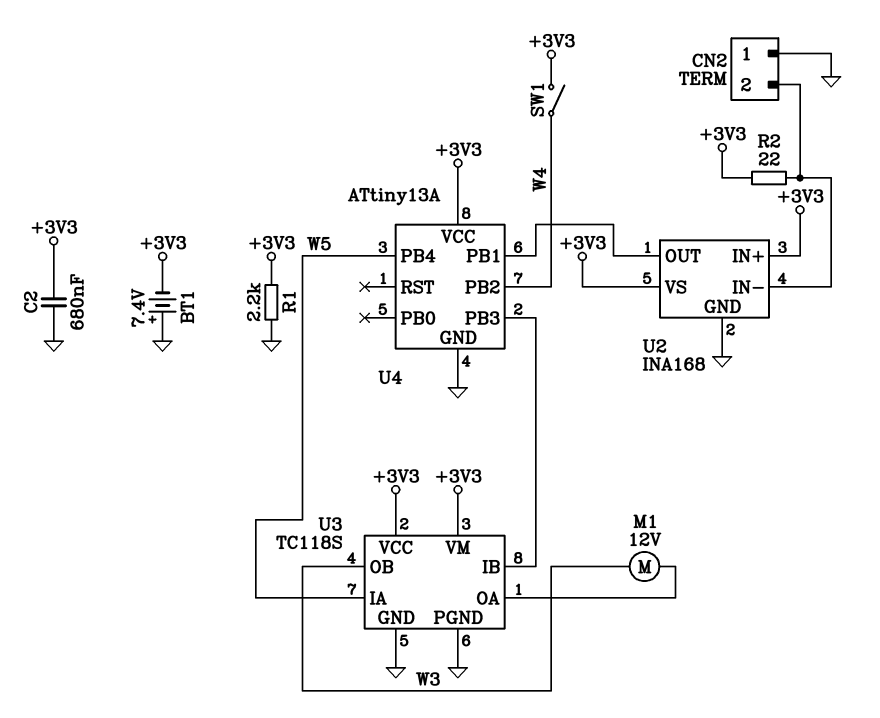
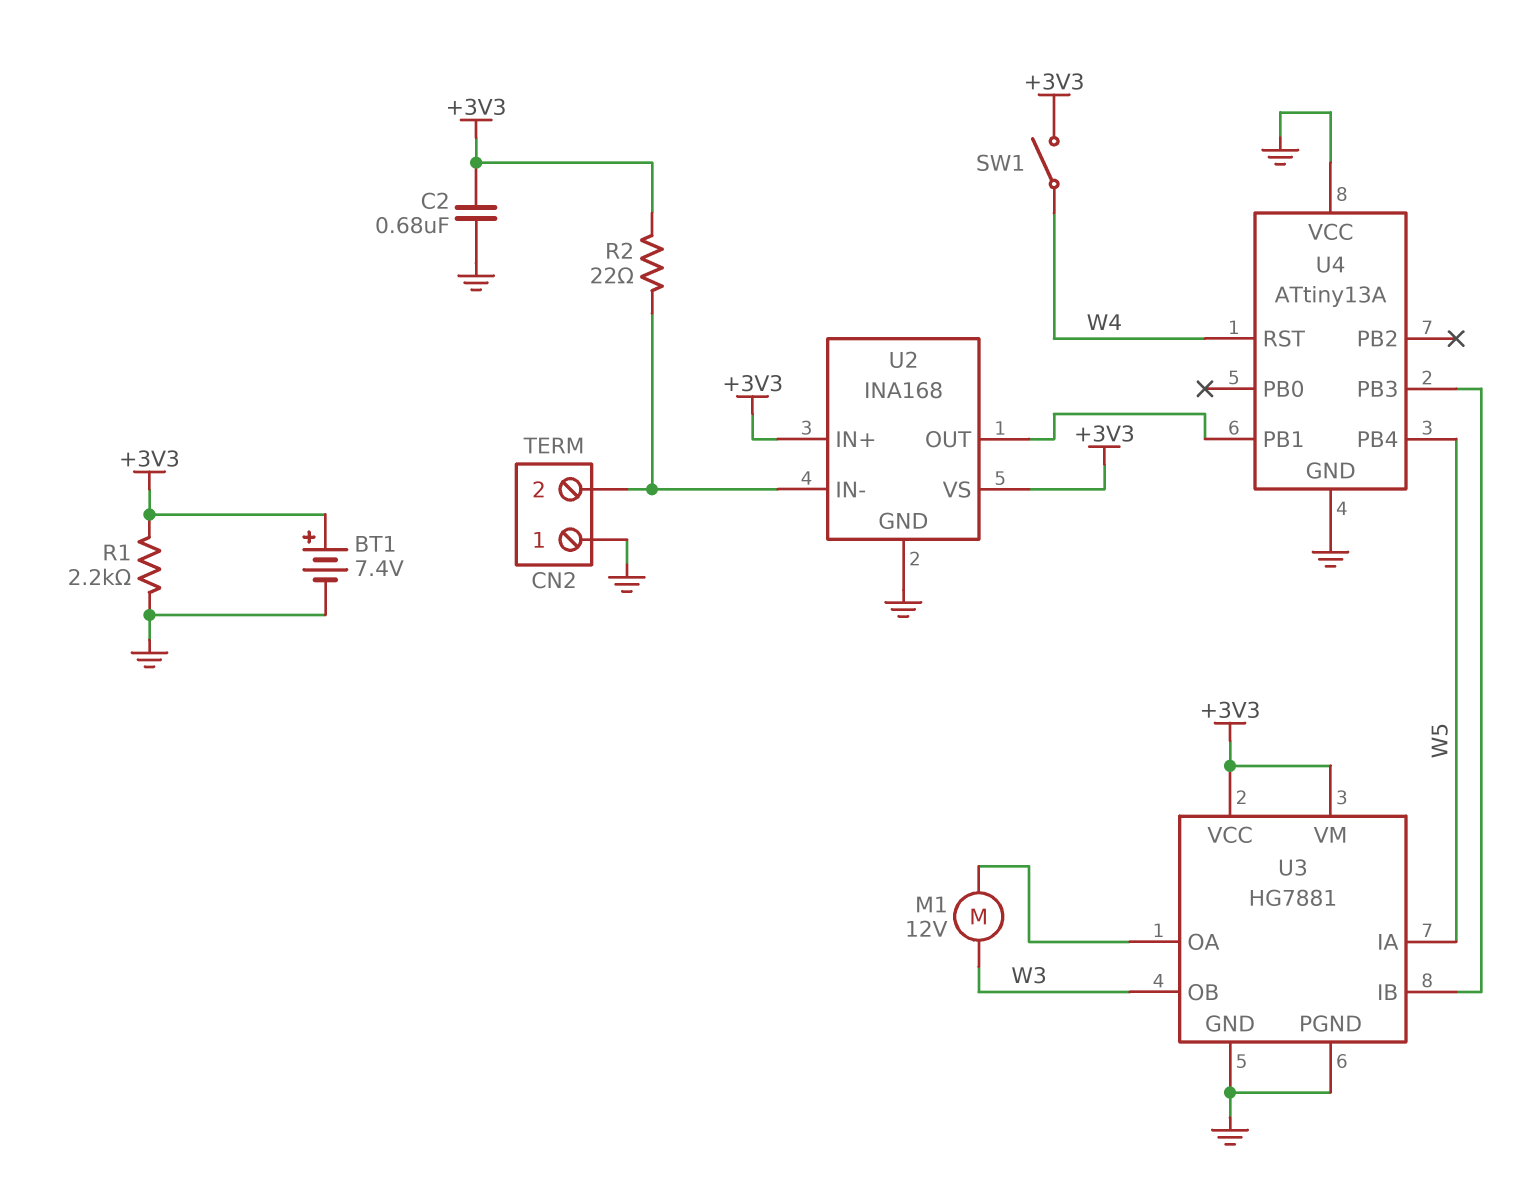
BT1: 7.4V (plus GND, minus +3V3) -> 7.4V (plus +3V3, minus GND)
U3: TC118S -> HG7881
U4 pin PB2: W4 -> none
U4 pin RST: none -> W4
U4 pin VCC: +3V3 -> GND

